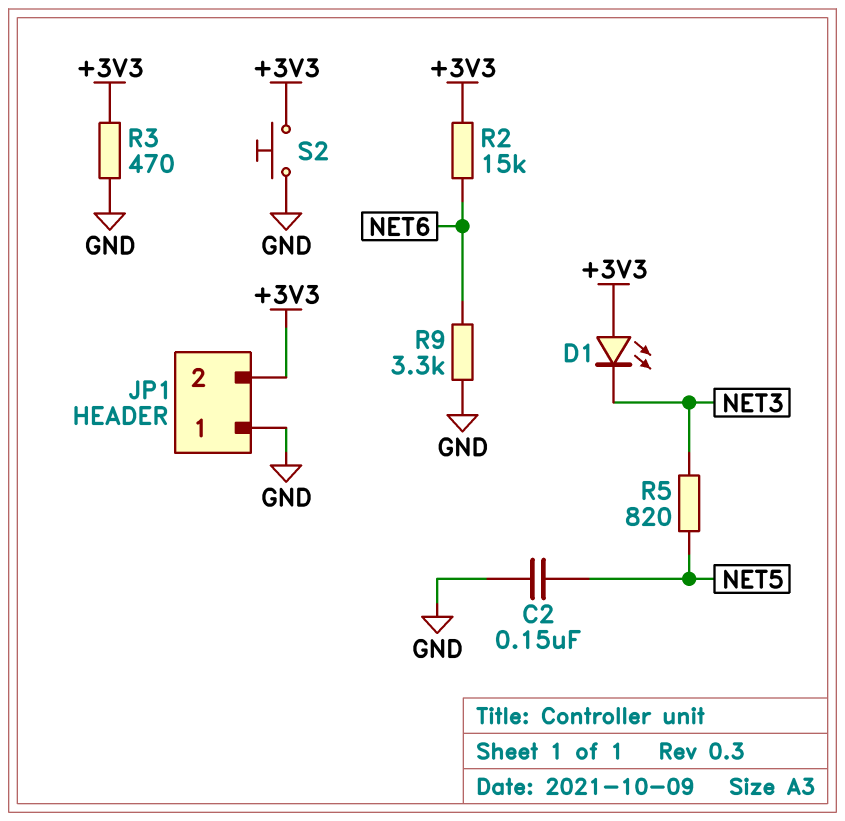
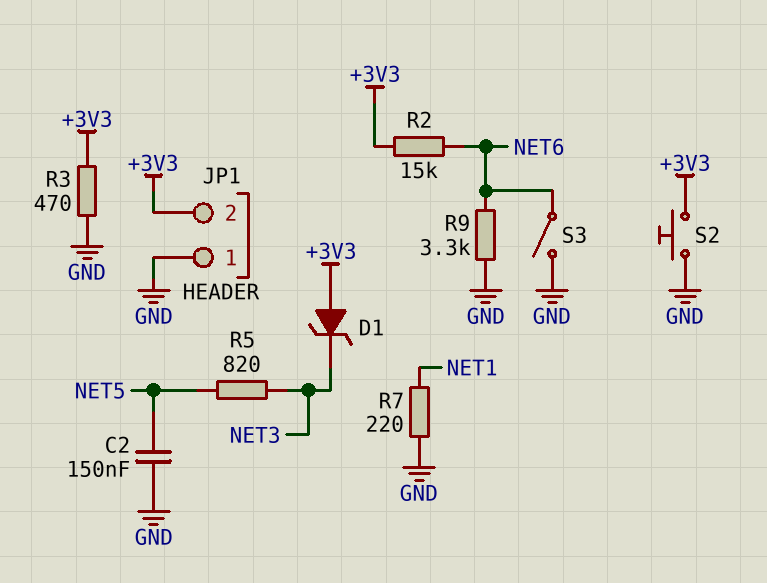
D1: LED (A +3V3, K NET3) -> zener (A +3V3, K NET3)
R7: none -> 220 (GND, NET1)
S3: none -> switch (GND, NET6)

